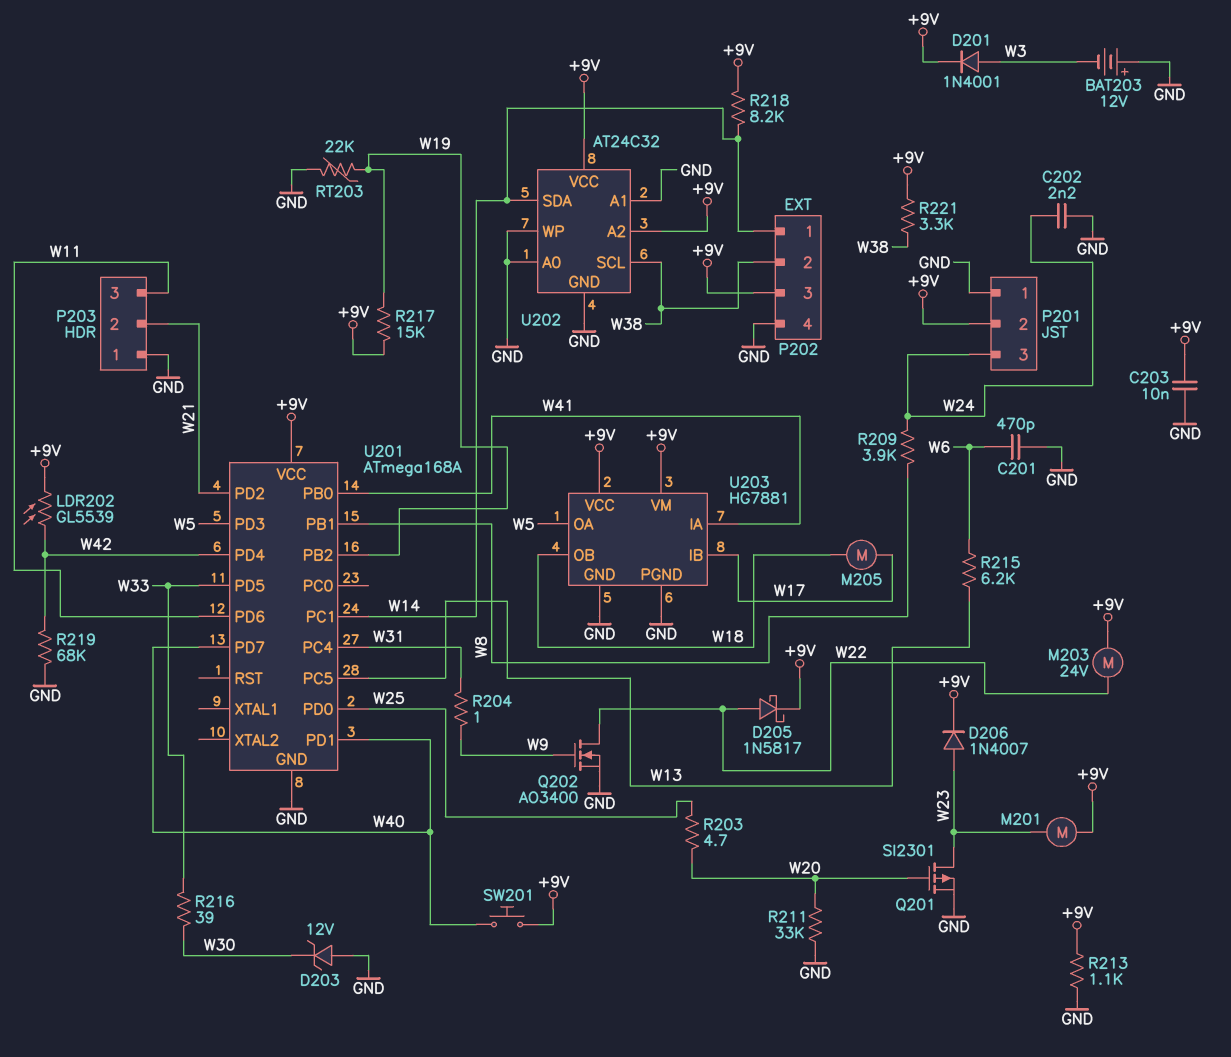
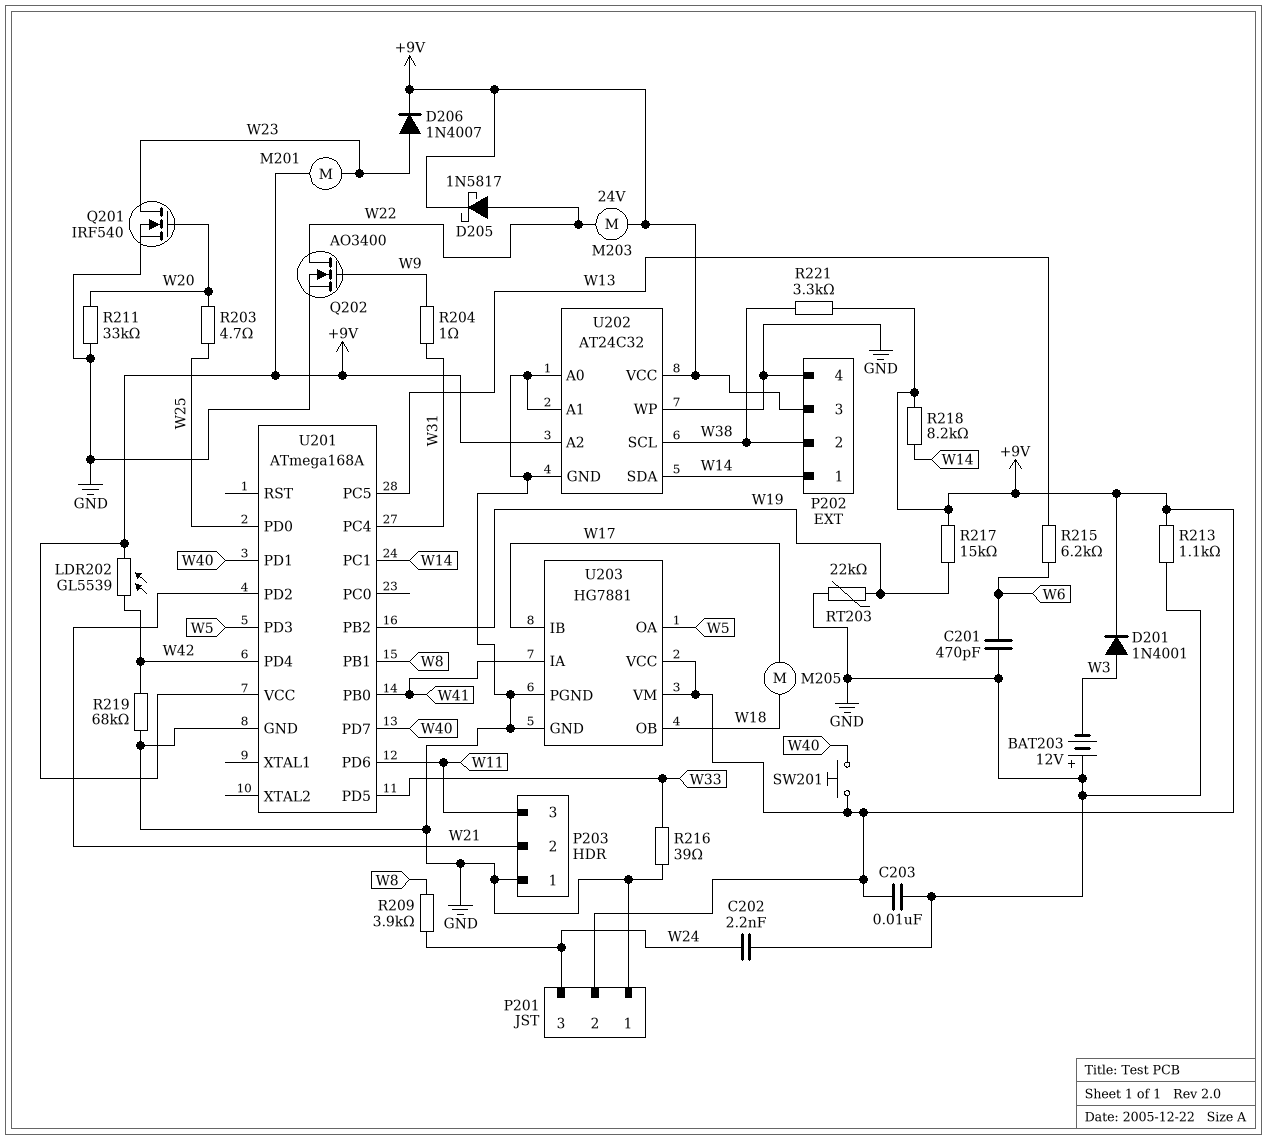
D203: zener 12V (A GND, K W30) -> none
Q201: PMOS SI2301 (G W20, D W23, S GND) -> NMOS IRF540 (G W20, D W23, S GND)
R216: 39 (W30, W33) -> 39 (GND, W33)

